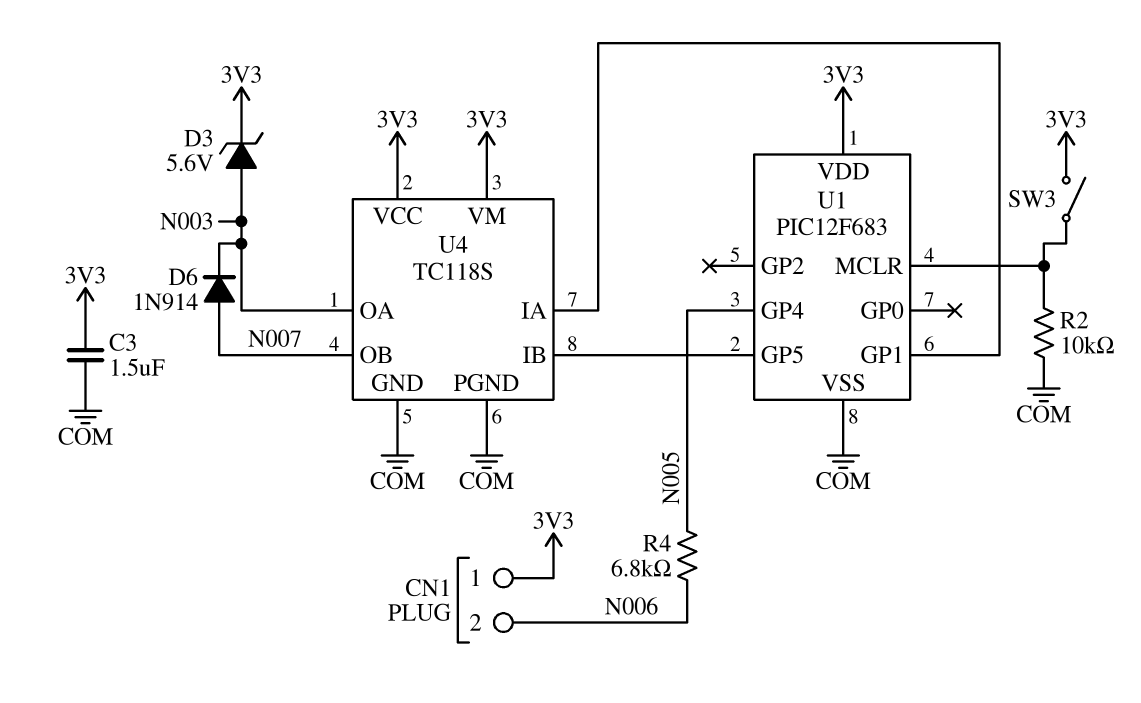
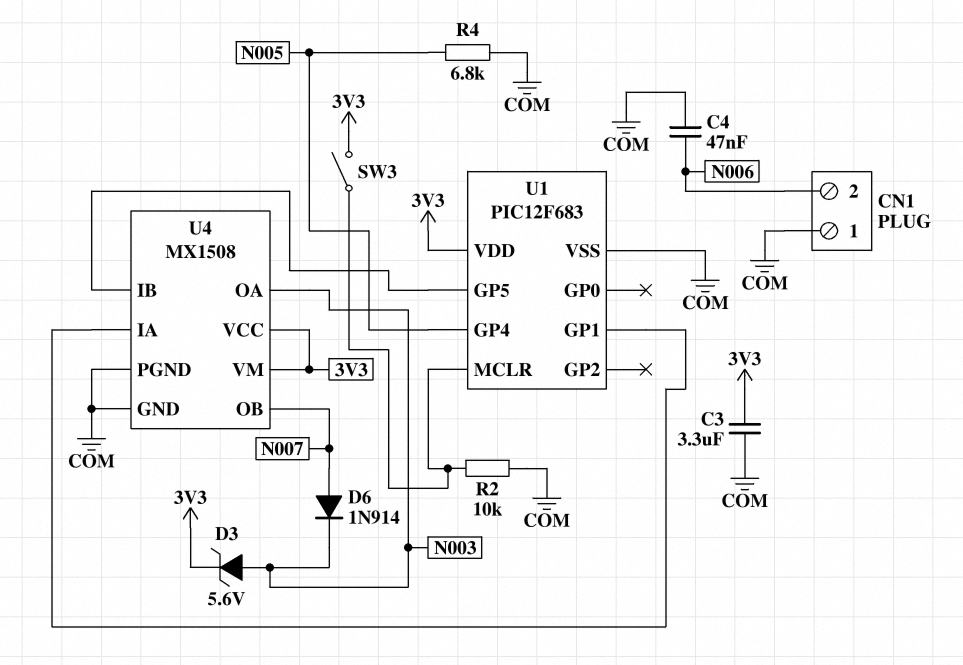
C3: 1.5uF (3V3, COM) -> 3.3uF (3V3, COM)
C4: none -> 47nF (COM, N006)
CN1 pin 1: 3V3 -> COM
R4: 6.8k (N005, N006) -> 6.8k (COM, N005)
U4: TC118S -> MX1508

